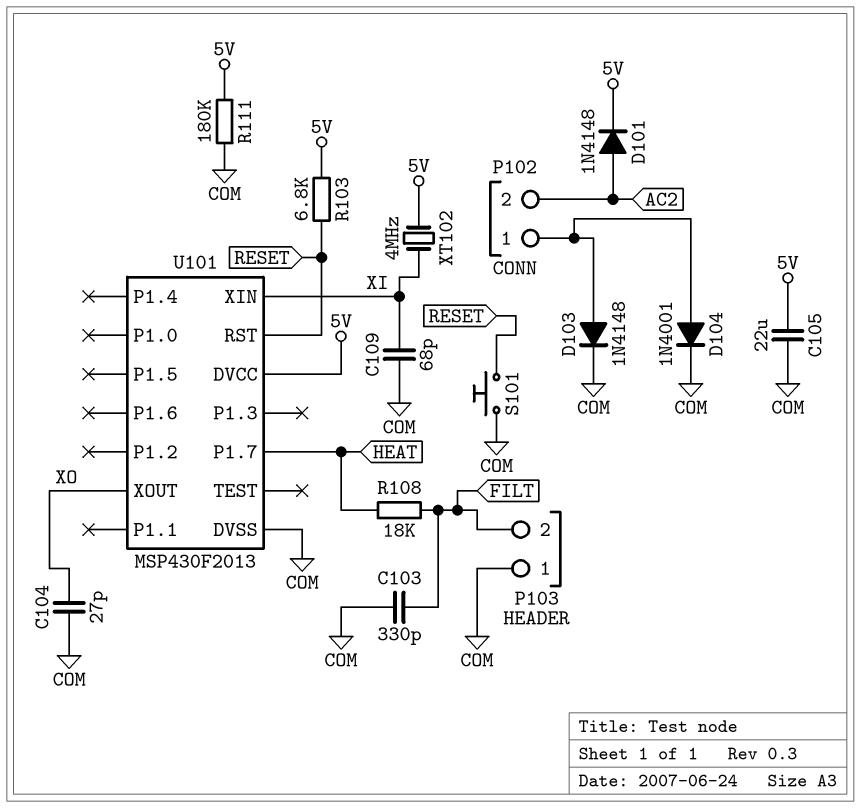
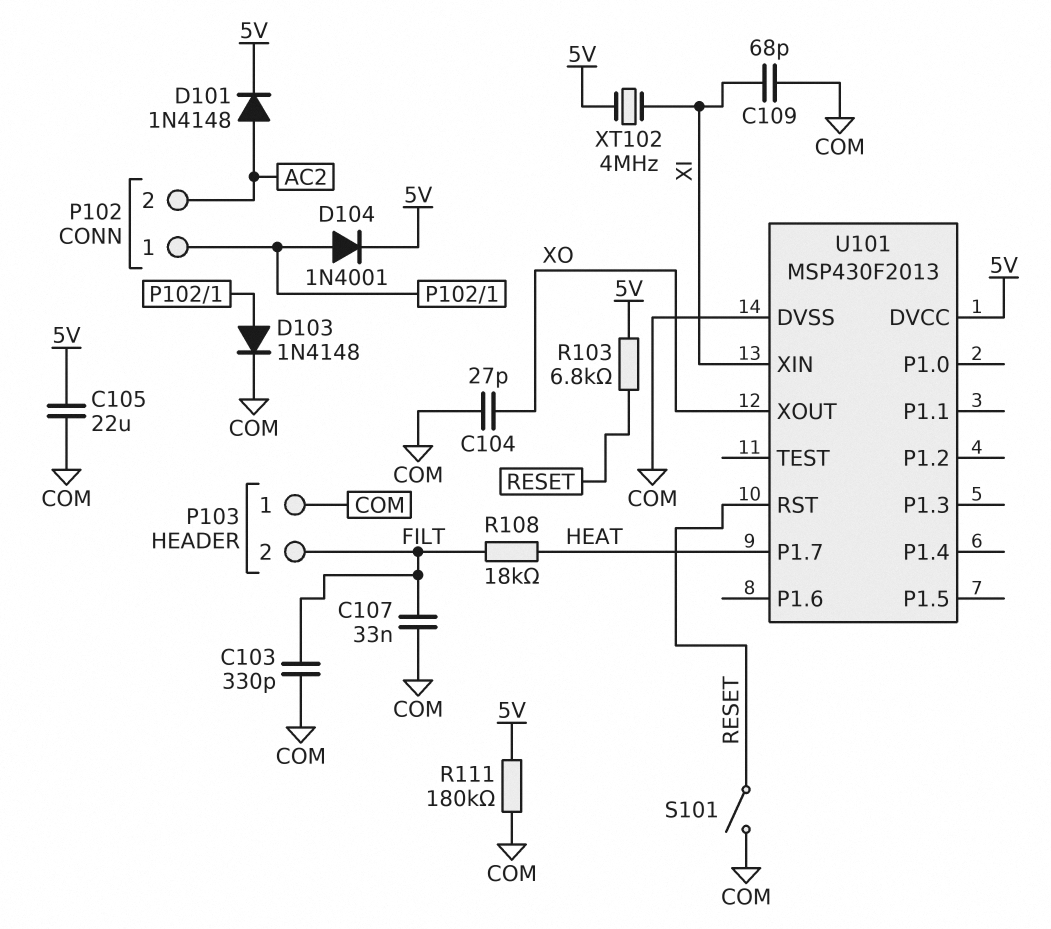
C107: none -> 33nF (COM, FILT)
D104: diode 1N4001 (A P102/1, K COM) -> diode 1N4001 (A P102/1, K 5V)
S101: button (COM, RESET) -> switch (COM, RESET)

